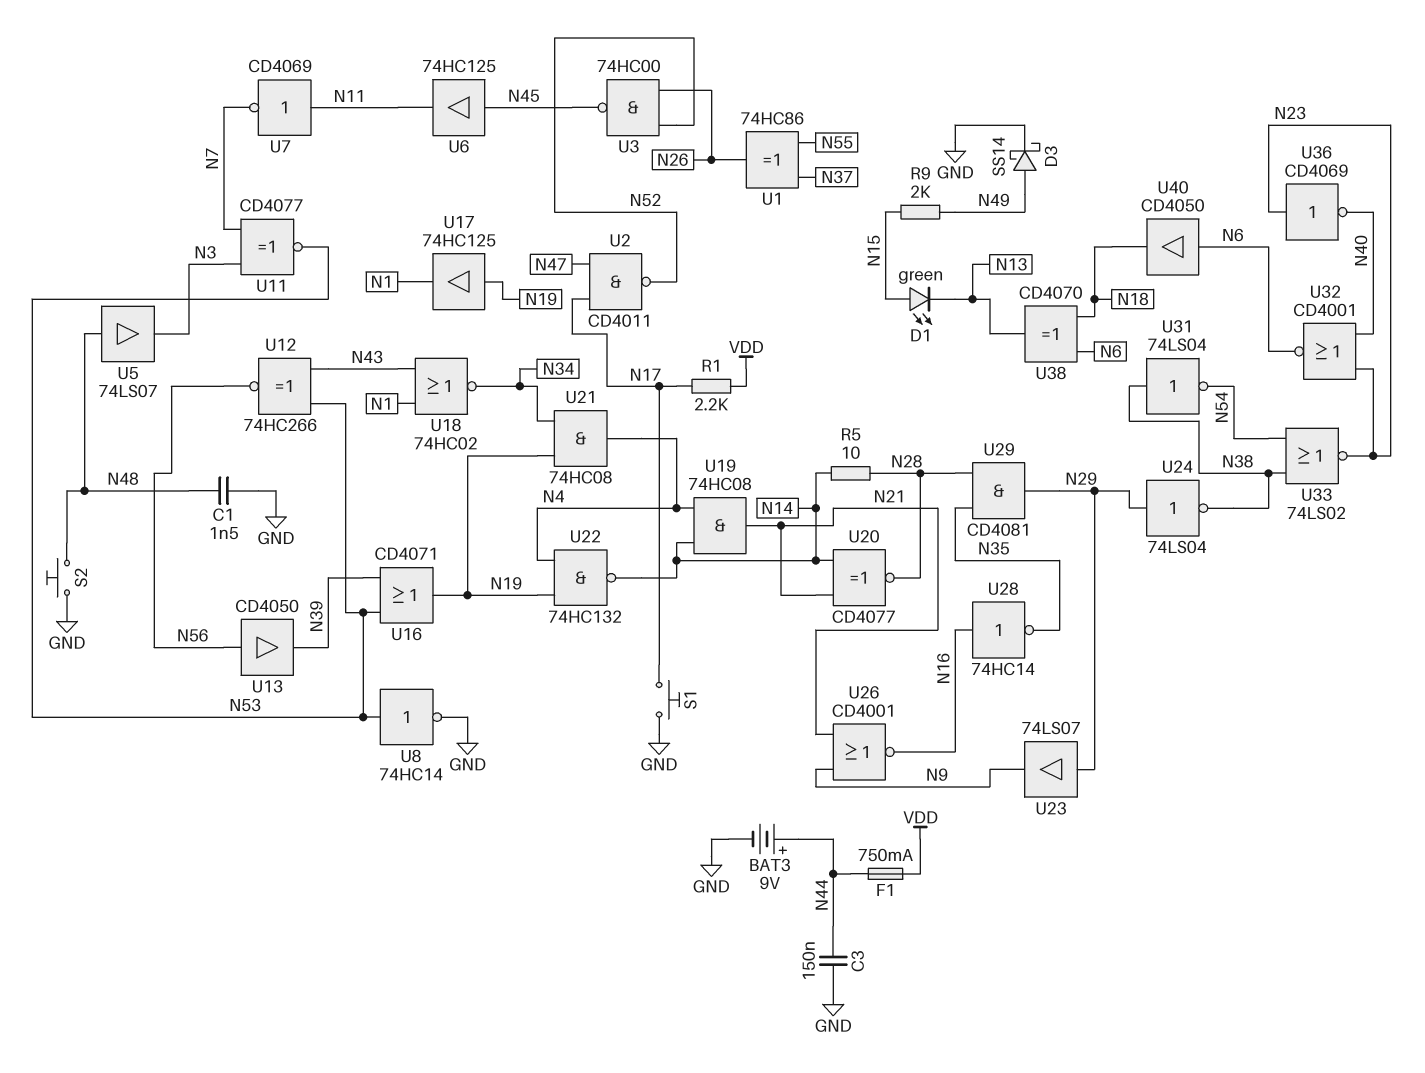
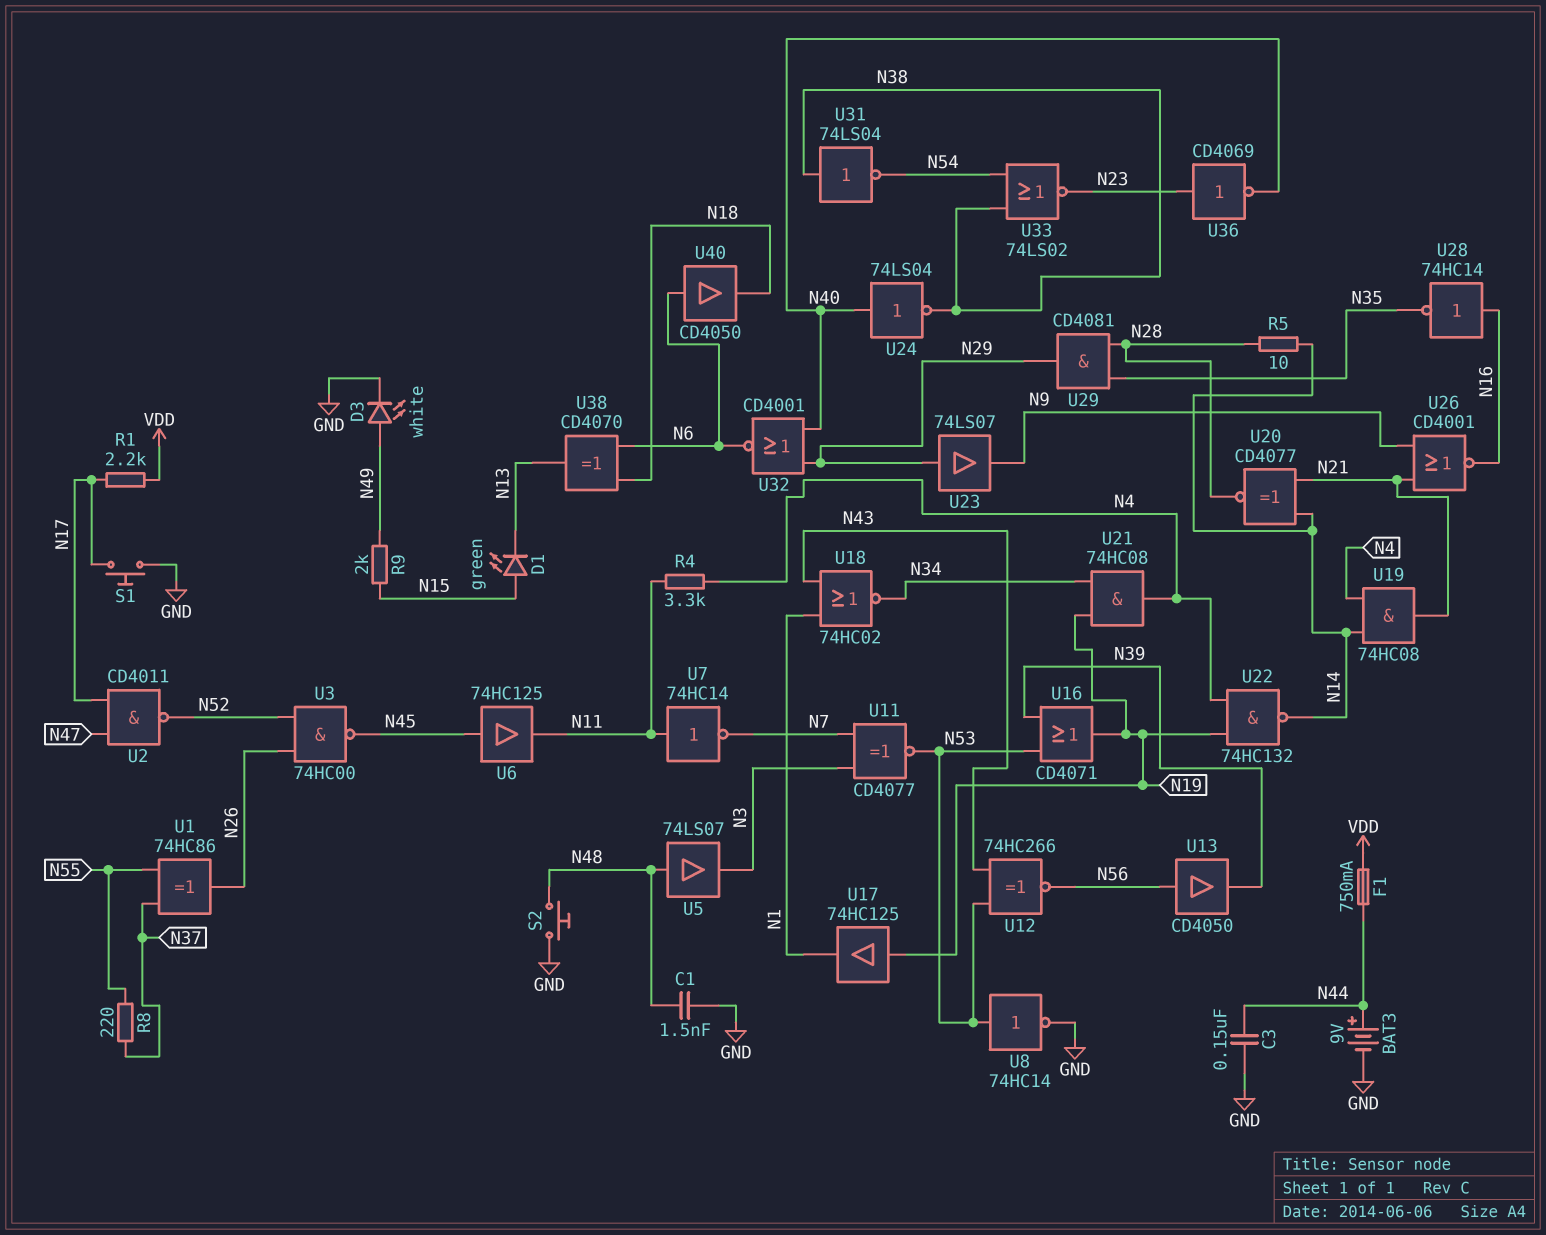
D3: schottky SS14 (A N49, K GND) -> LED white (A N49, K GND)
R4: none -> 3.3k (N4, N11)
R8: none -> 220 (N37, N55)
U7: NOT CD4069 (in N11, out N7) -> NOT 74HC14 (in N11, out N7)
U24: NOT 74LS04 (in N29, out N38) -> NOT 74LS04 (in N40, out N38)
U32: NOR CD4001 (in N23, in N40, out N6) -> NOR CD4001 (in N29, in N40, out N6)

